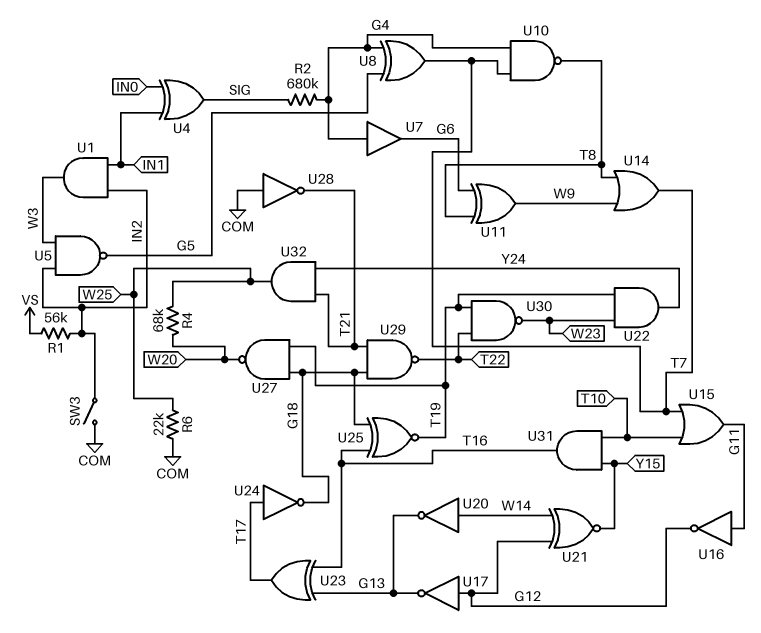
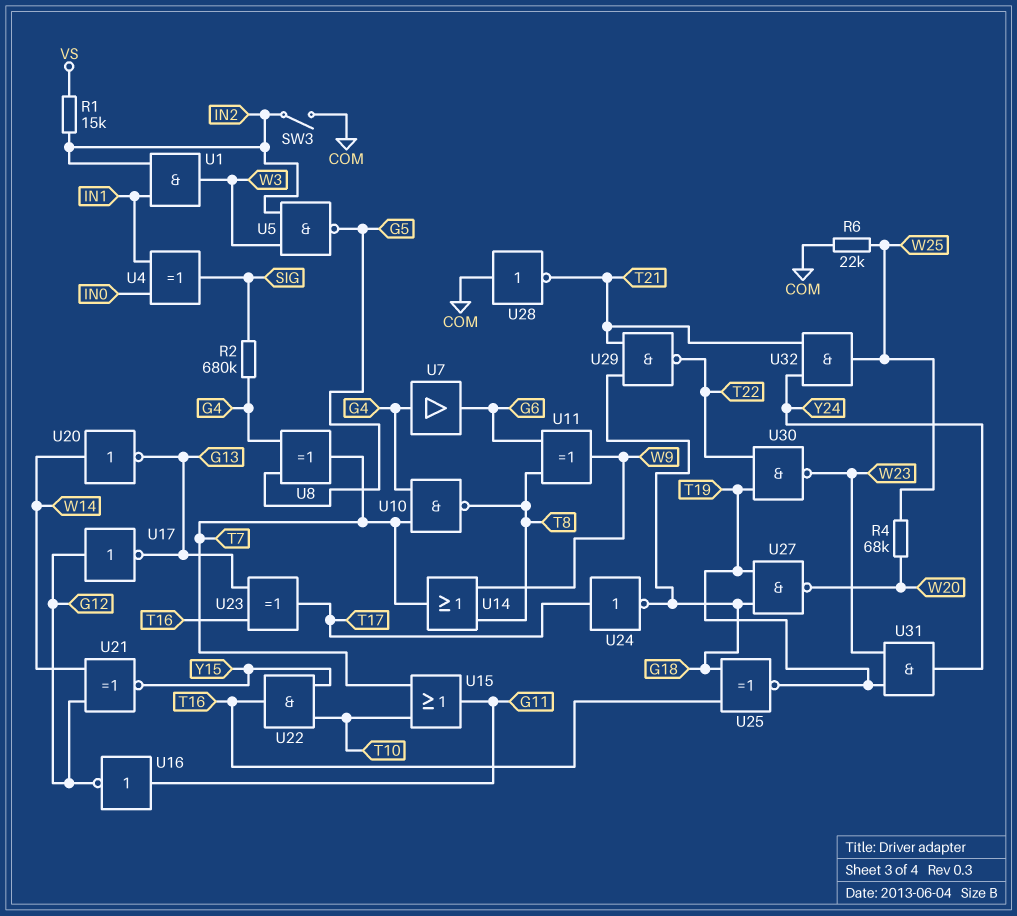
R1: 56k (IN2, VS) -> 15k (IN2, VS)
U22: AND (in T19, in W23, out Y24) -> AND (in T10, in Y15, out T16)
U31: AND (in T10, in Y15, out T16) -> AND (in T19, in W23, out Y24)

